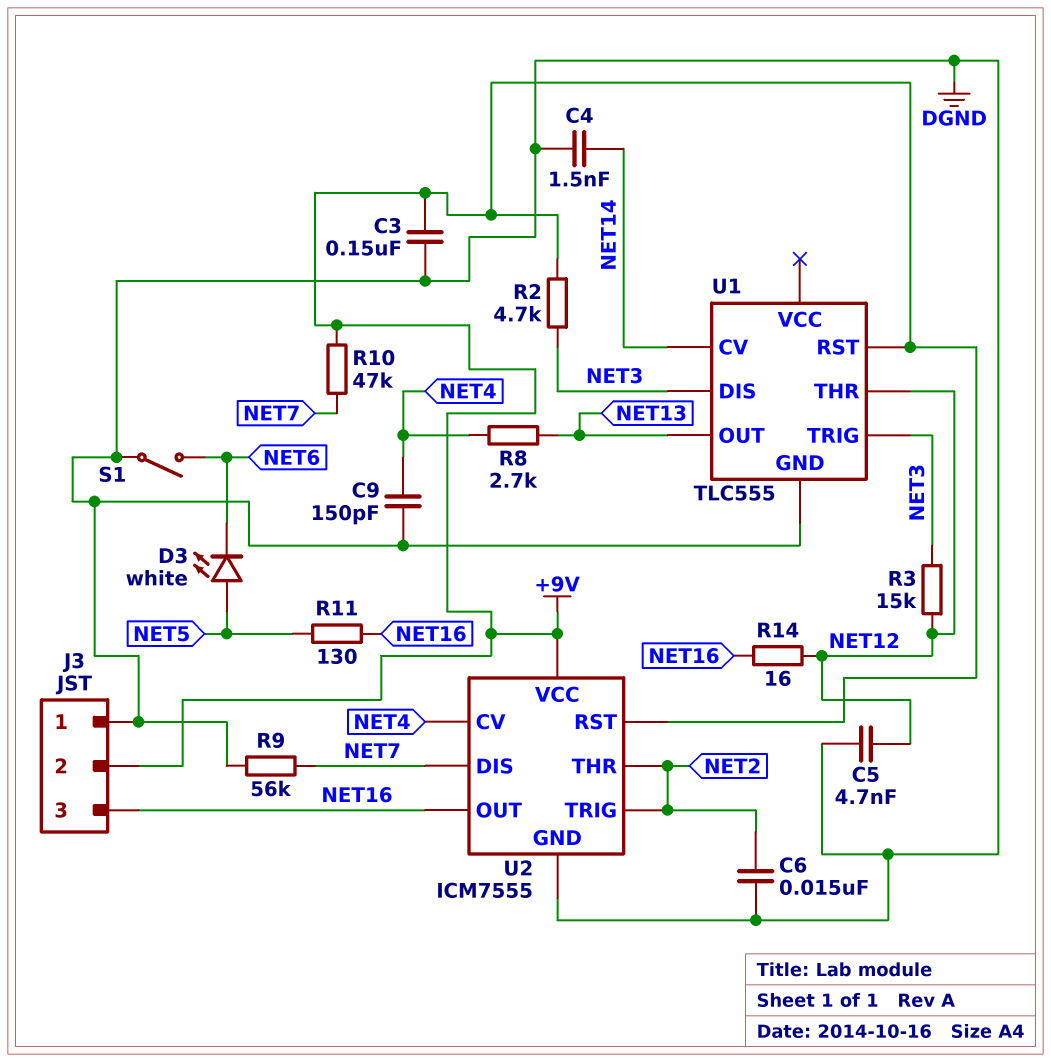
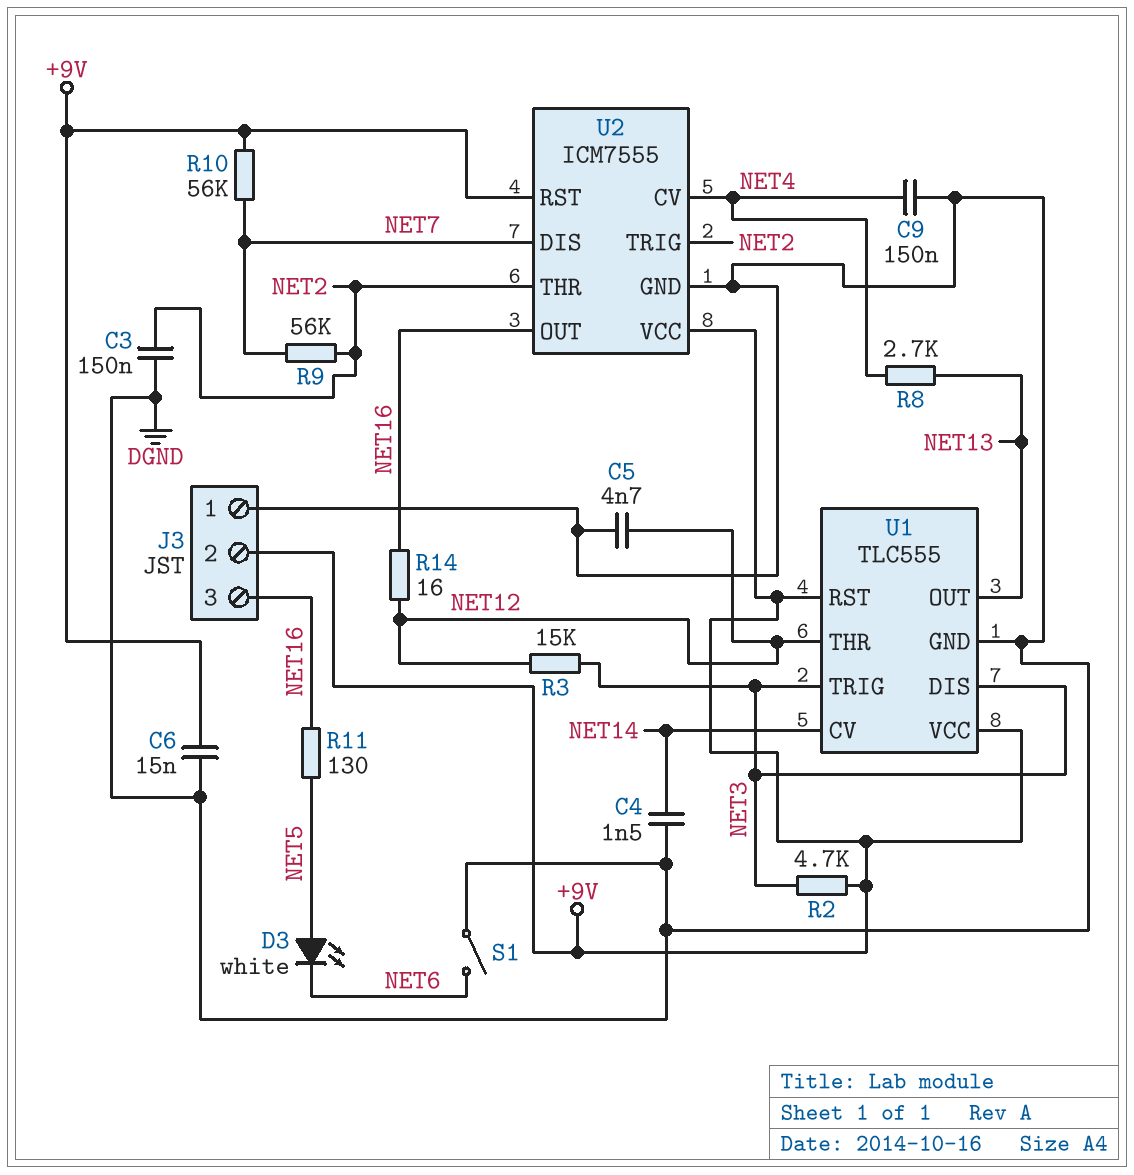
C3: 150nF (+9V, DGND) -> 150nF (DGND, NET2)
C6: 15nF (DGND, NET2) -> 15nF (+9V, DGND)
C9: 150pF (DGND, NET4) -> 150nF (DGND, NET4)
R9: 56k (DGND, NET7) -> 56k (NET2, NET7)
R10: 47k (+9V, NET7) -> 56k (+9V, NET7)
U1 pin VCC: none -> +9V

